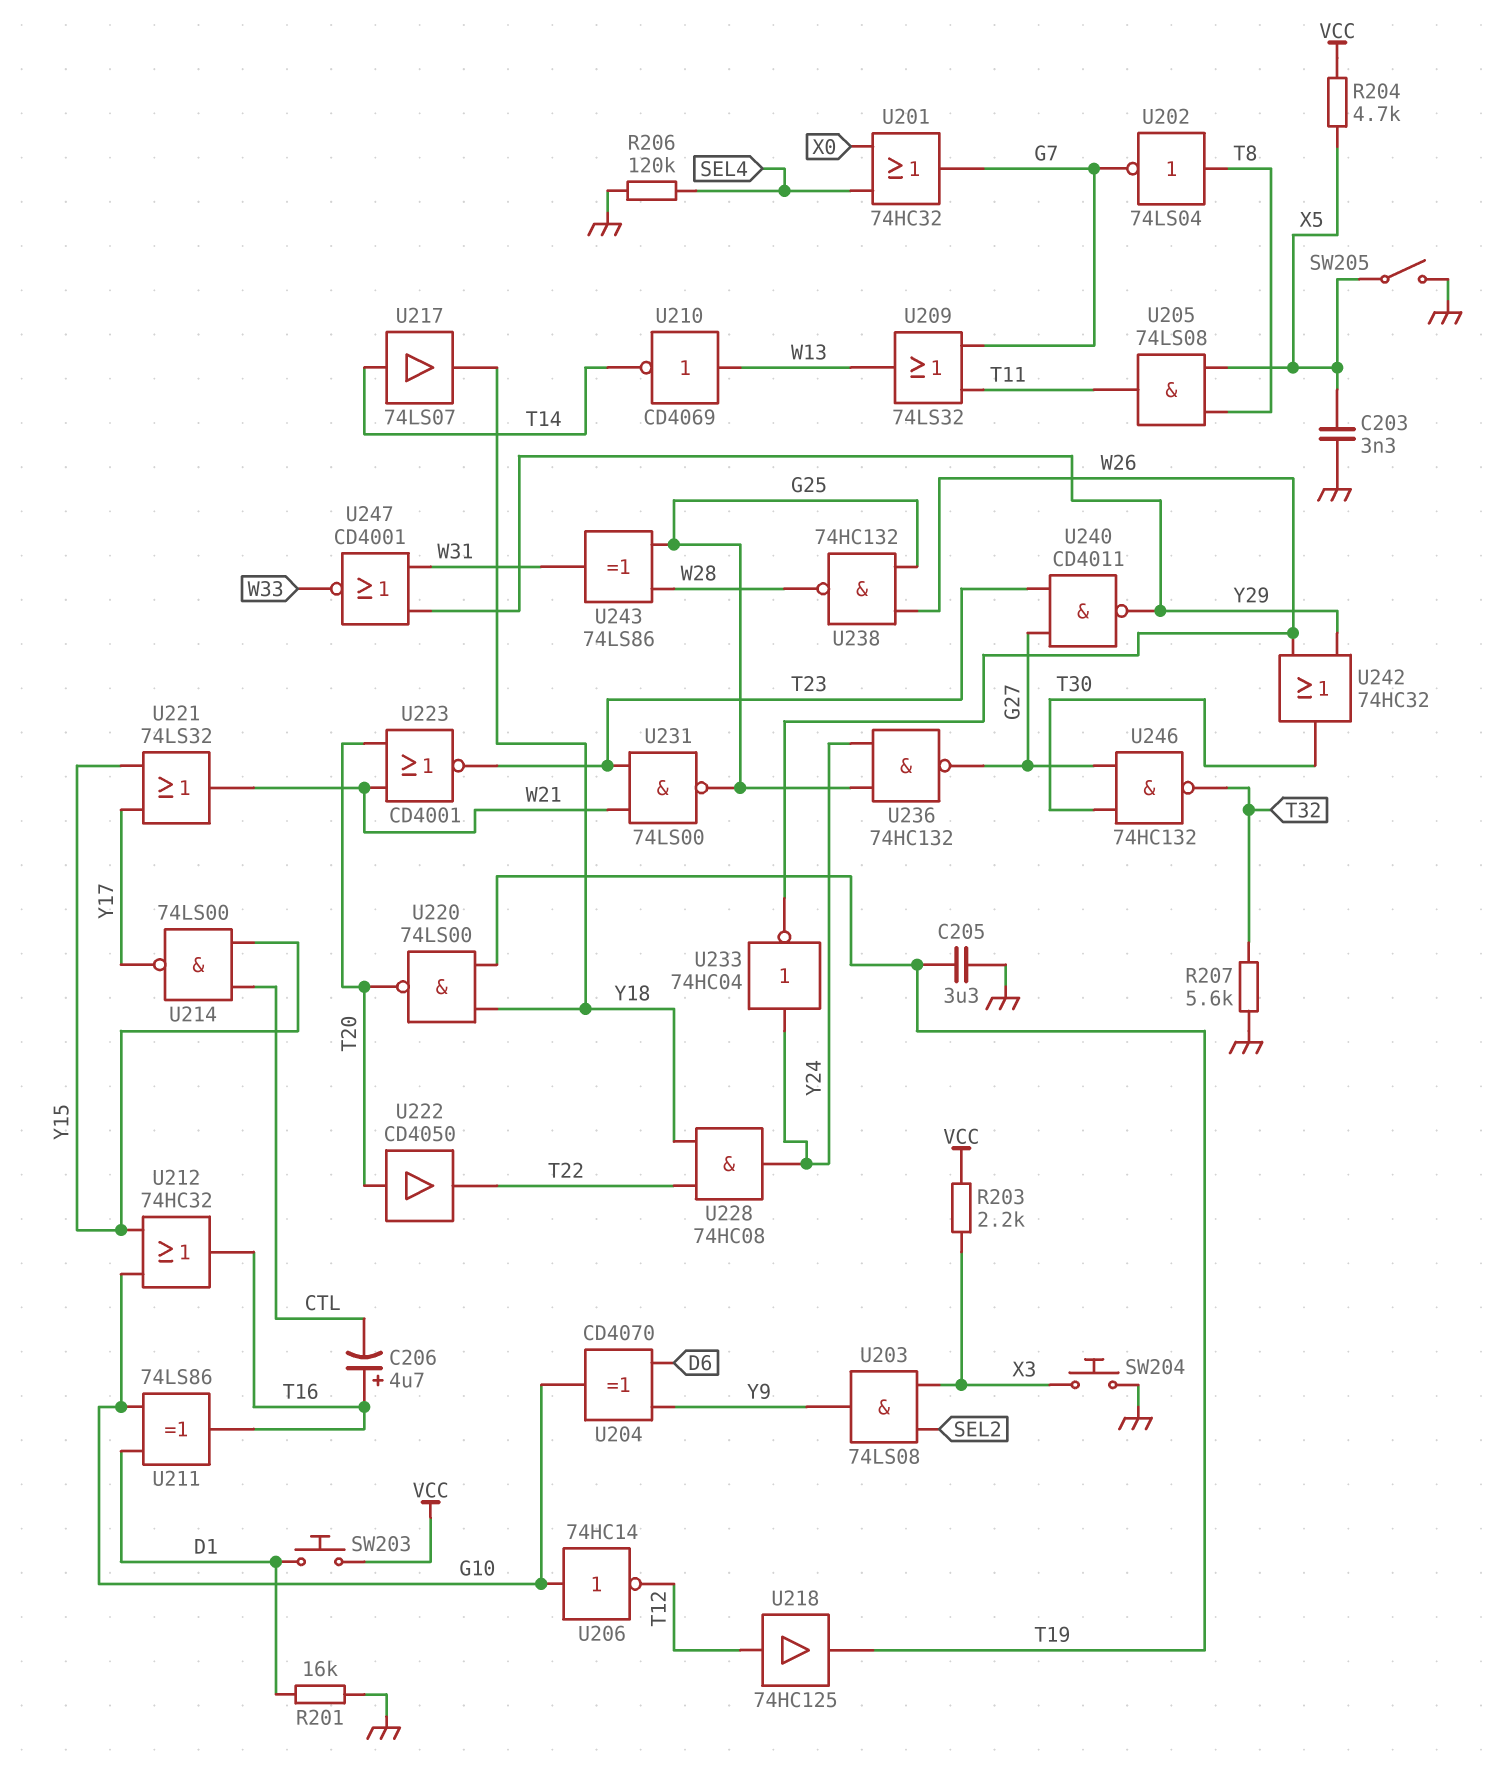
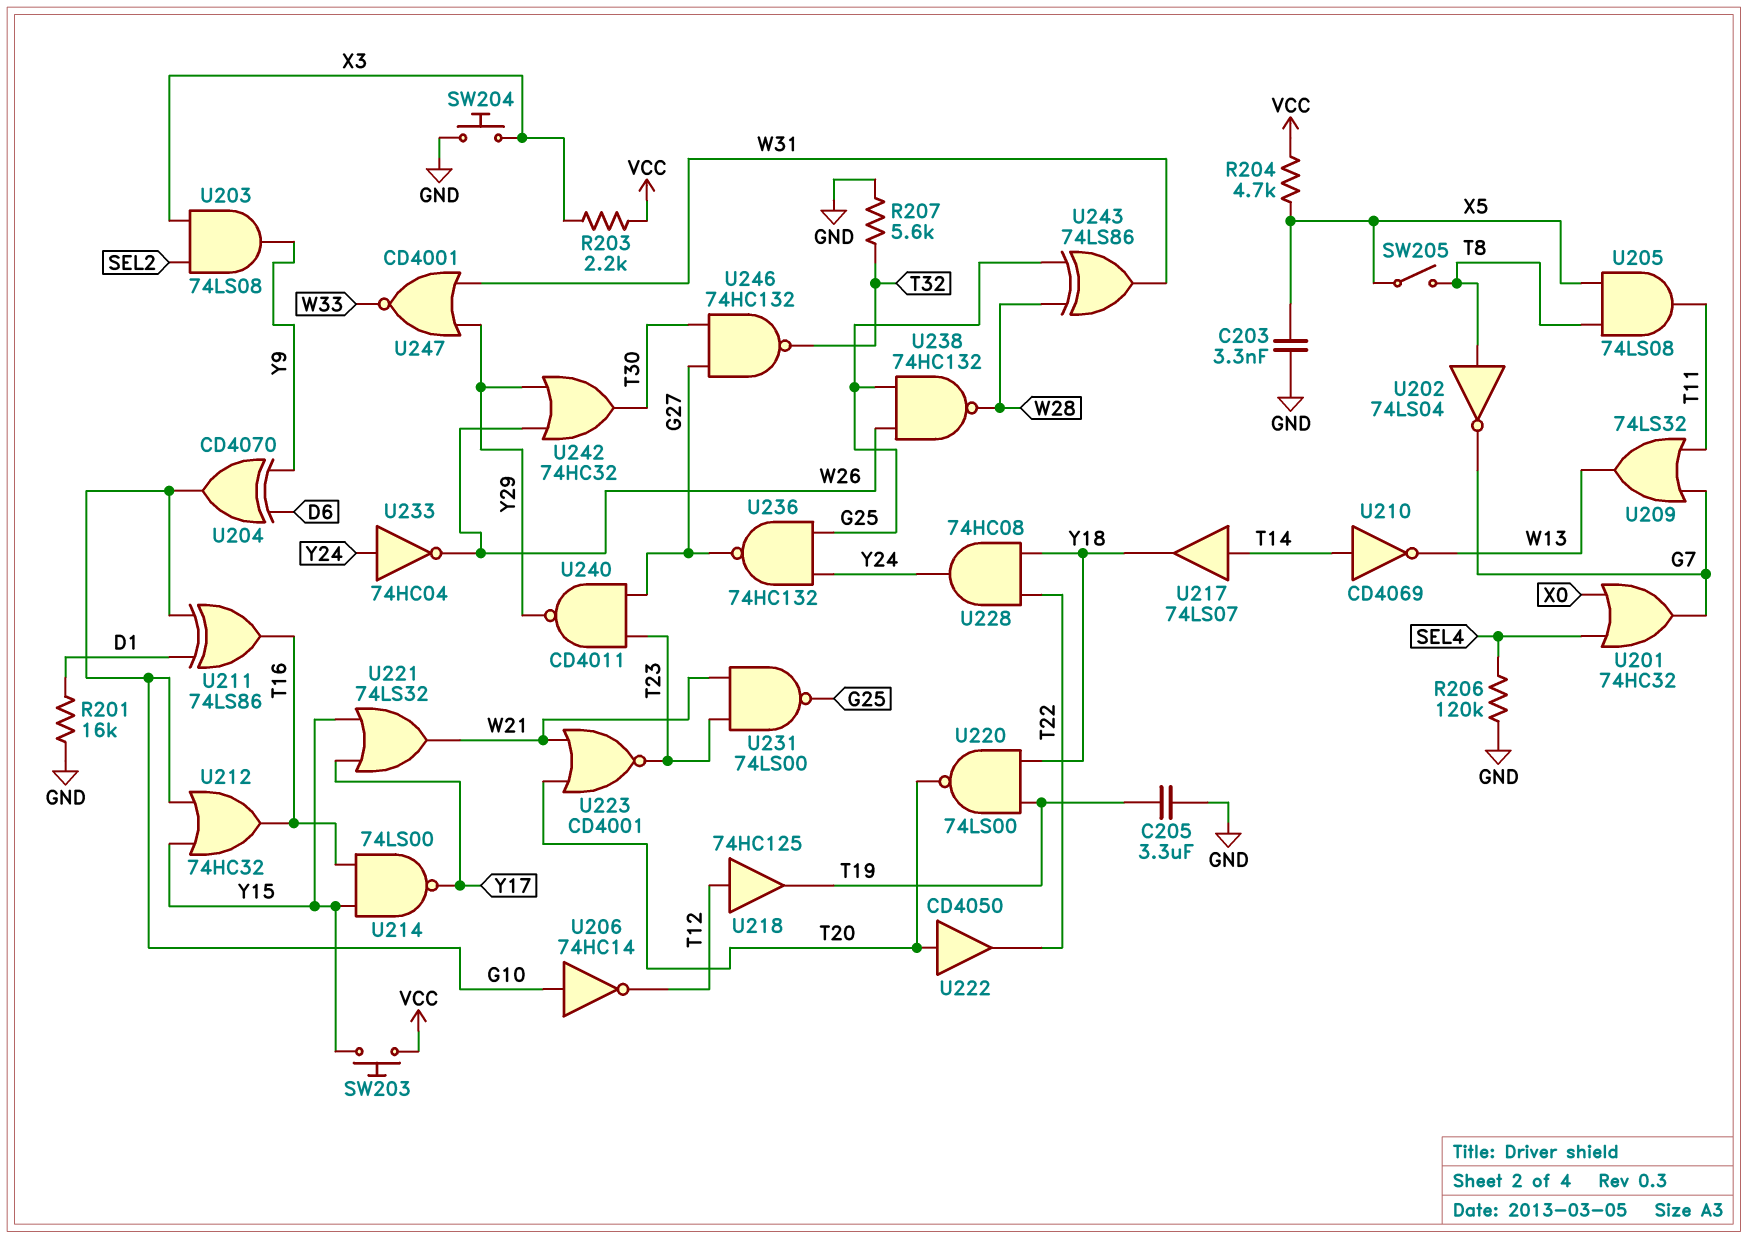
C206: 4.7uF (plus T16, minus CTL) -> none
SW203: button (D1, VCC) -> button (VCC, Y15)
SW205: switch (GND, X5) -> switch (T8, X5)
U210: NOT CD4069 (in W13, out T14) -> NOT CD4069 (in T14, out W13)
U214: NAND 74LS00 (in CTL, in Y15, out Y17) -> NAND 74LS00 (in T16, in Y15, out Y17)

